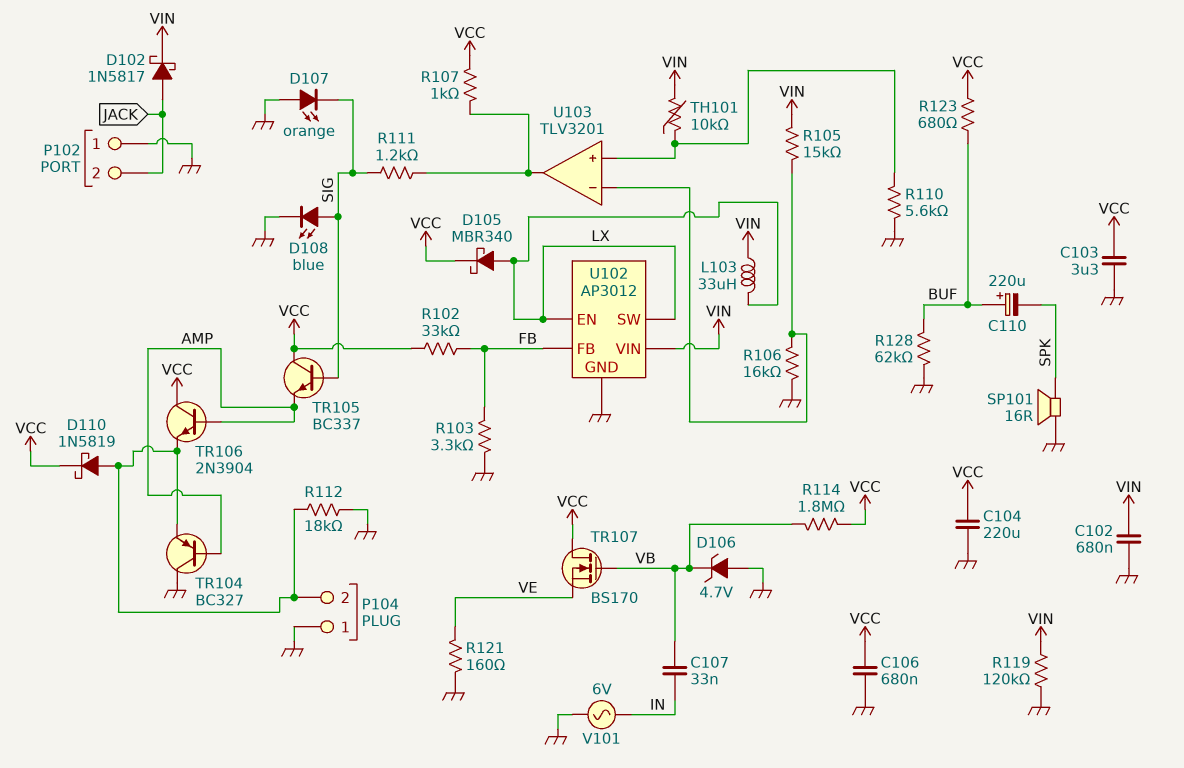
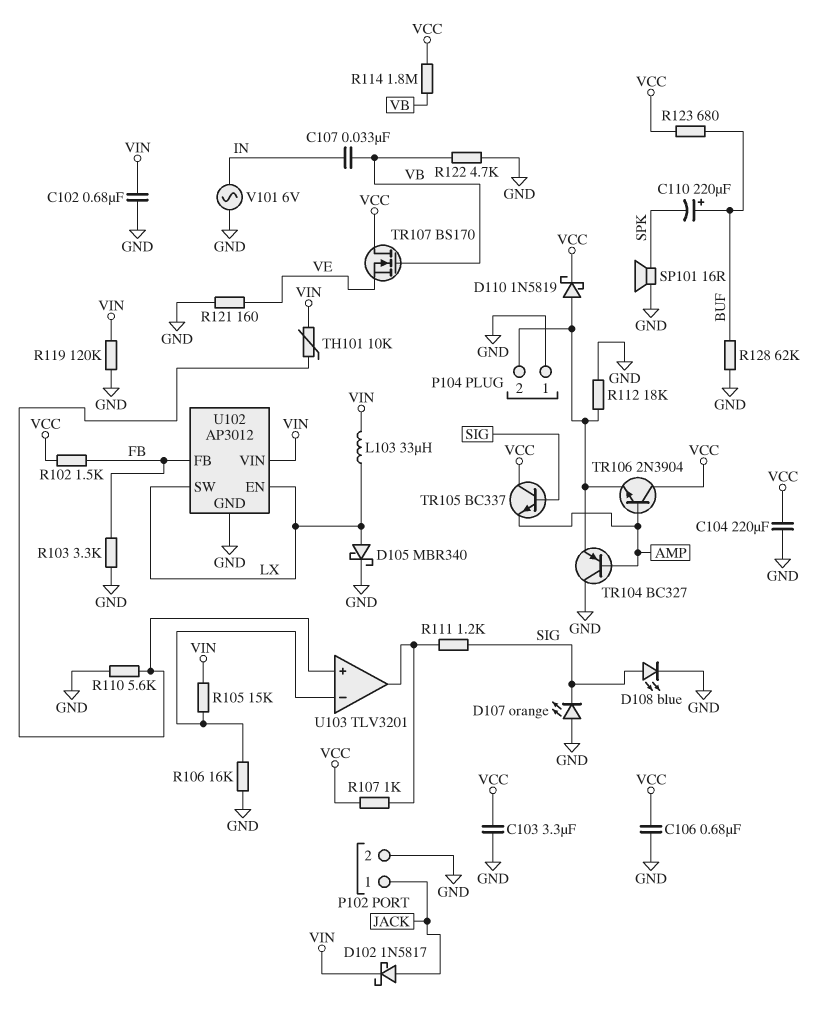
D105: schottky MBR340 (A LX, K VCC) -> schottky MBR340 (A LX, K GND)
D106: zener 4.7V (A GND, K VB) -> none
P102 pin 1: GND -> JACK
P102 pin 2: JACK -> GND
R102: 33k (FB, VCC) -> 1.5k (FB, VCC)
R122: none -> 4.7k (GND, VB)

